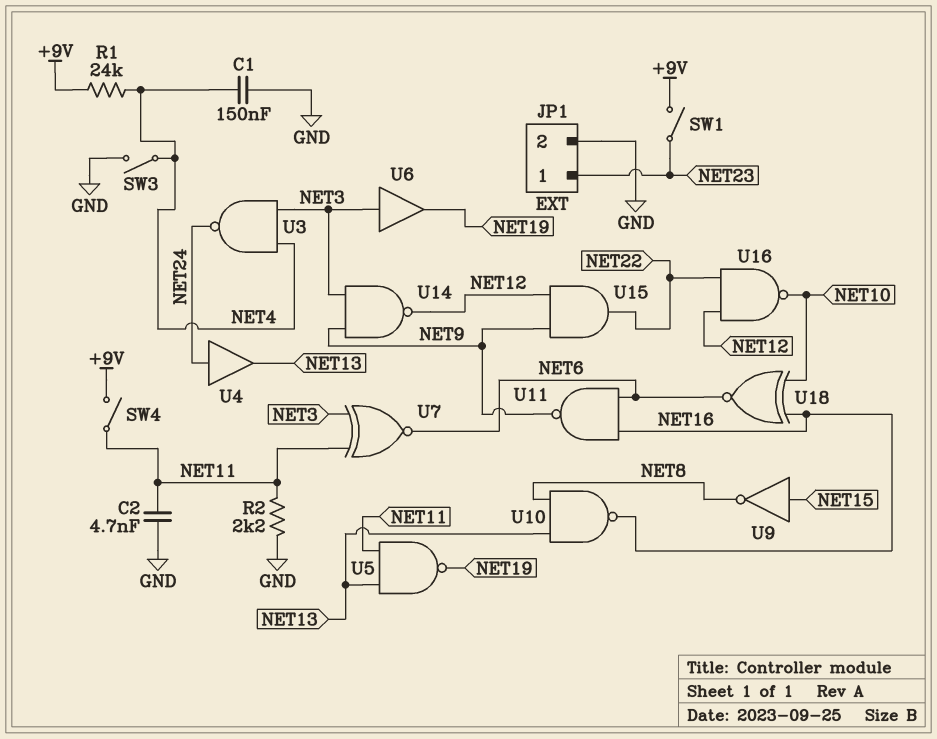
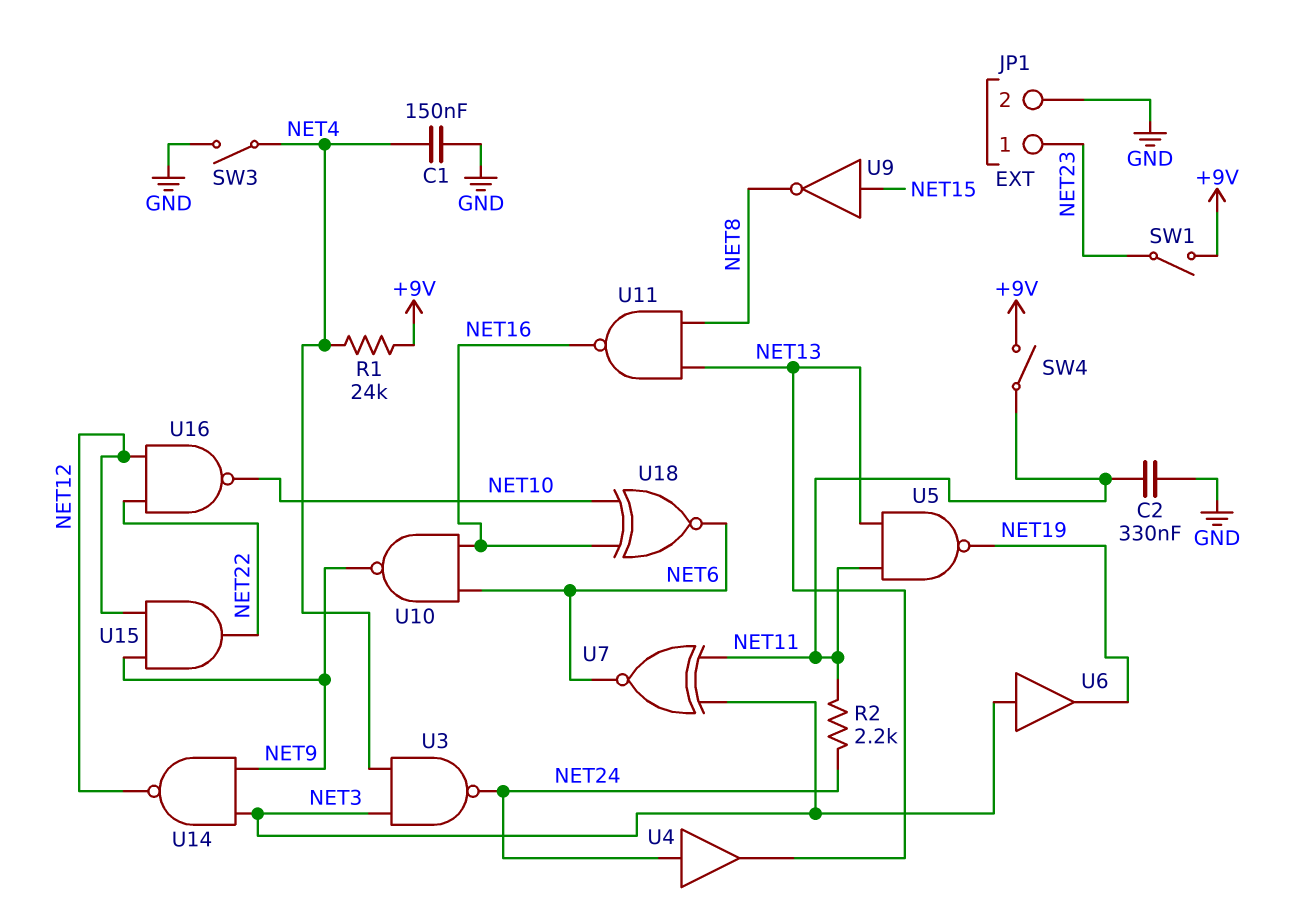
C2: 4.7nF (GND, NET11) -> 330nF (GND, NET11)
R2: 2.2k (GND, NET11) -> 2.2k (NET11, NET24)
U10: NAND (in NET8, in NET13, out NET16) -> NAND (in NET6, in NET16, out NET9)
U11: NAND (in NET6, in NET16, out NET9) -> NAND (in NET8, in NET13, out NET16)

